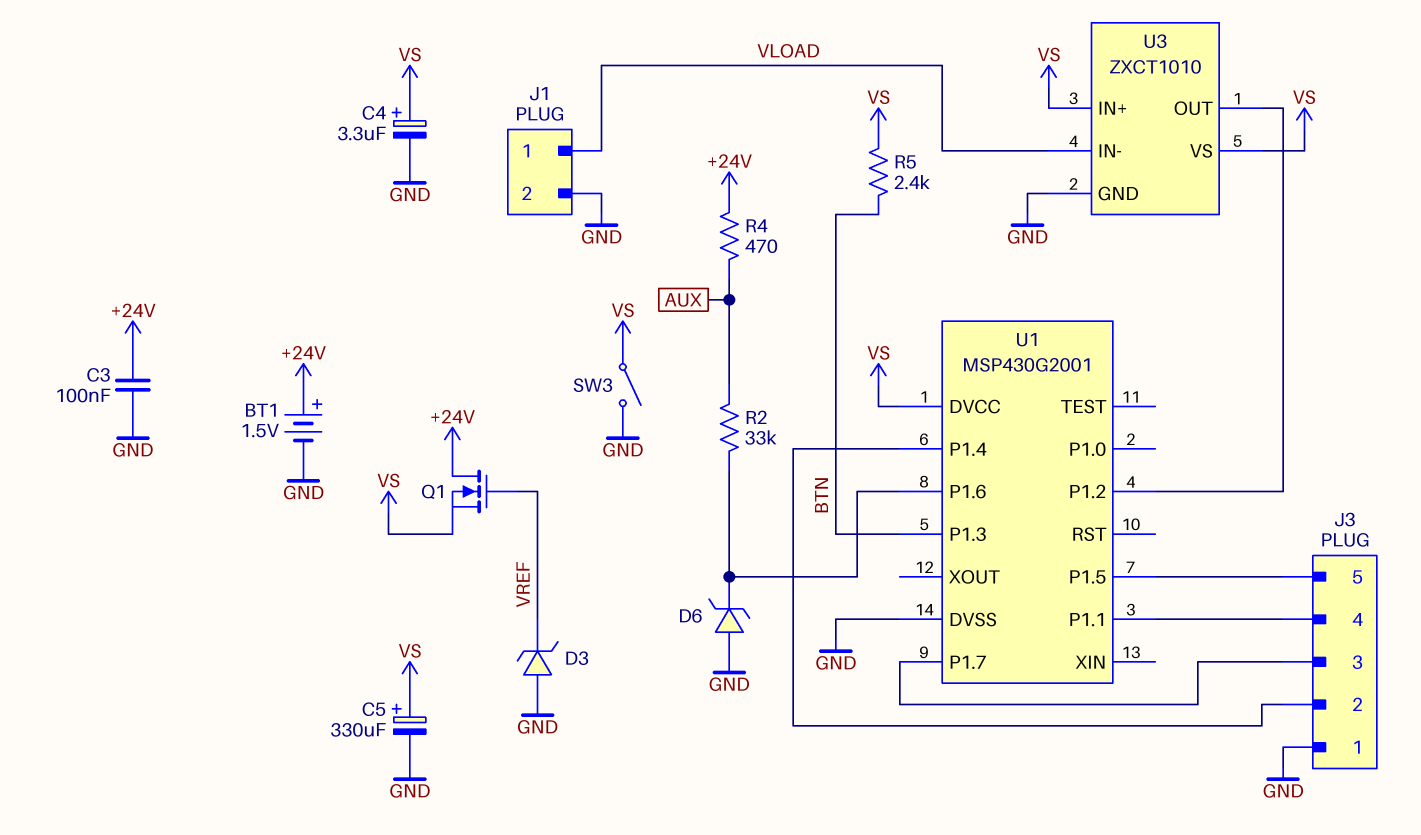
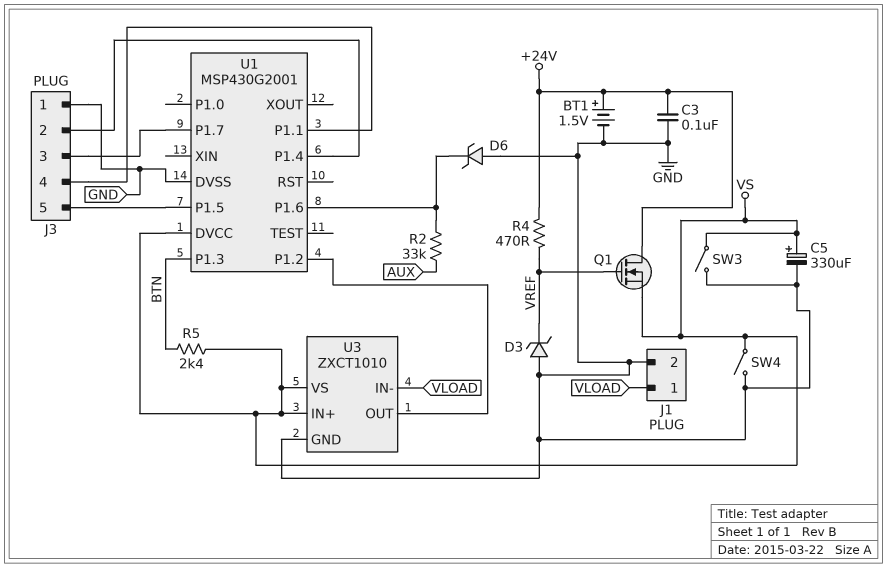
C4: 3.3uF (plus VS, minus GND) -> none
R4: 470 (+24V, AUX) -> 470 (+24V, VREF)
SW4: none -> switch (GND, VS)

